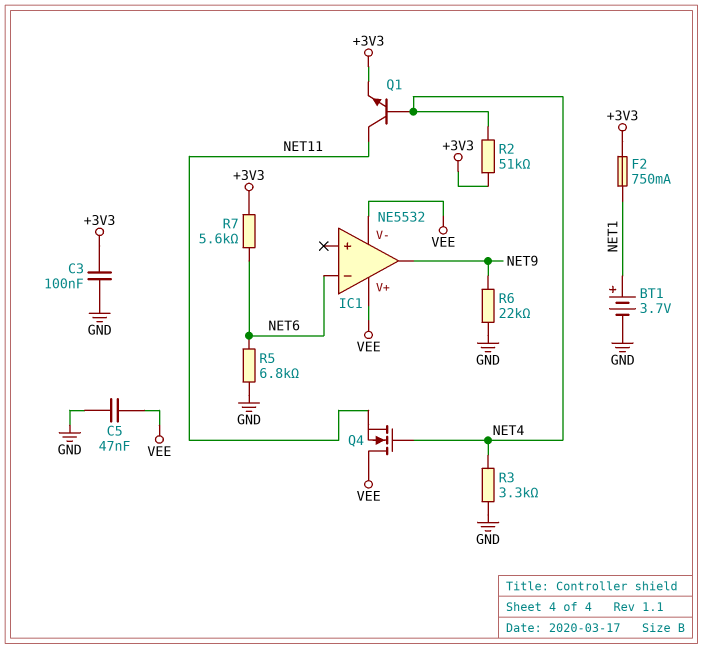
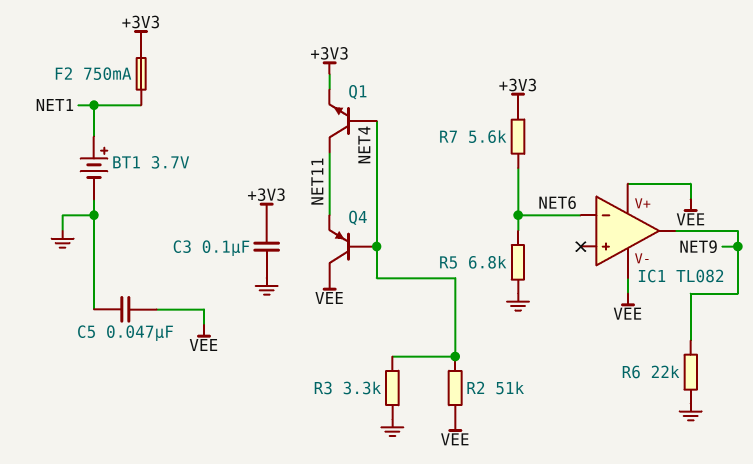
IC1: NE5532 -> TL082
Q4: NMOS (G NET4, D VEE, S NET11) -> PNP (B NET4, C VEE, E NET11)
R2: 51k (+3V3, NET4) -> 51k (NET4, VEE)

